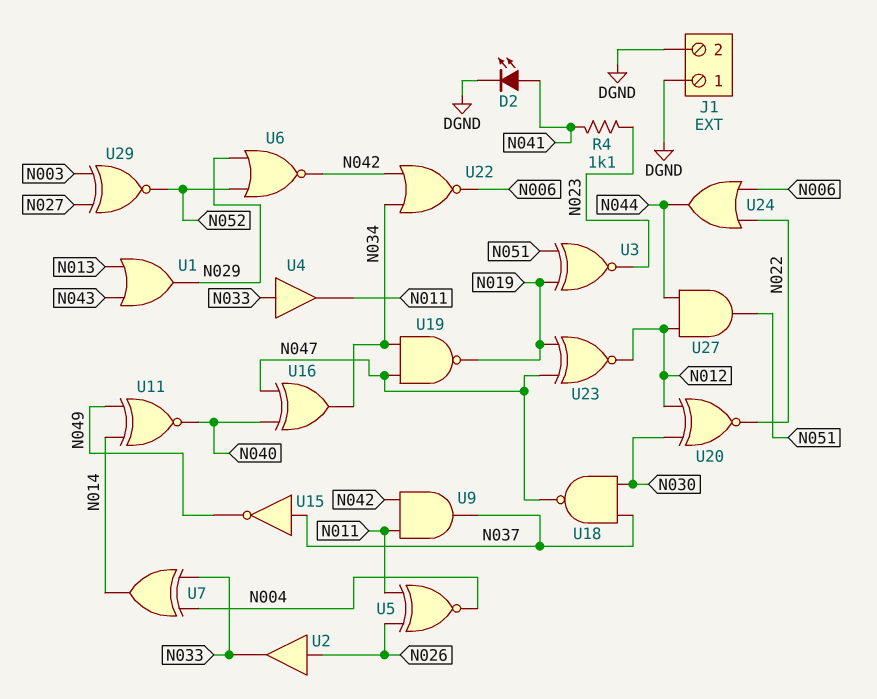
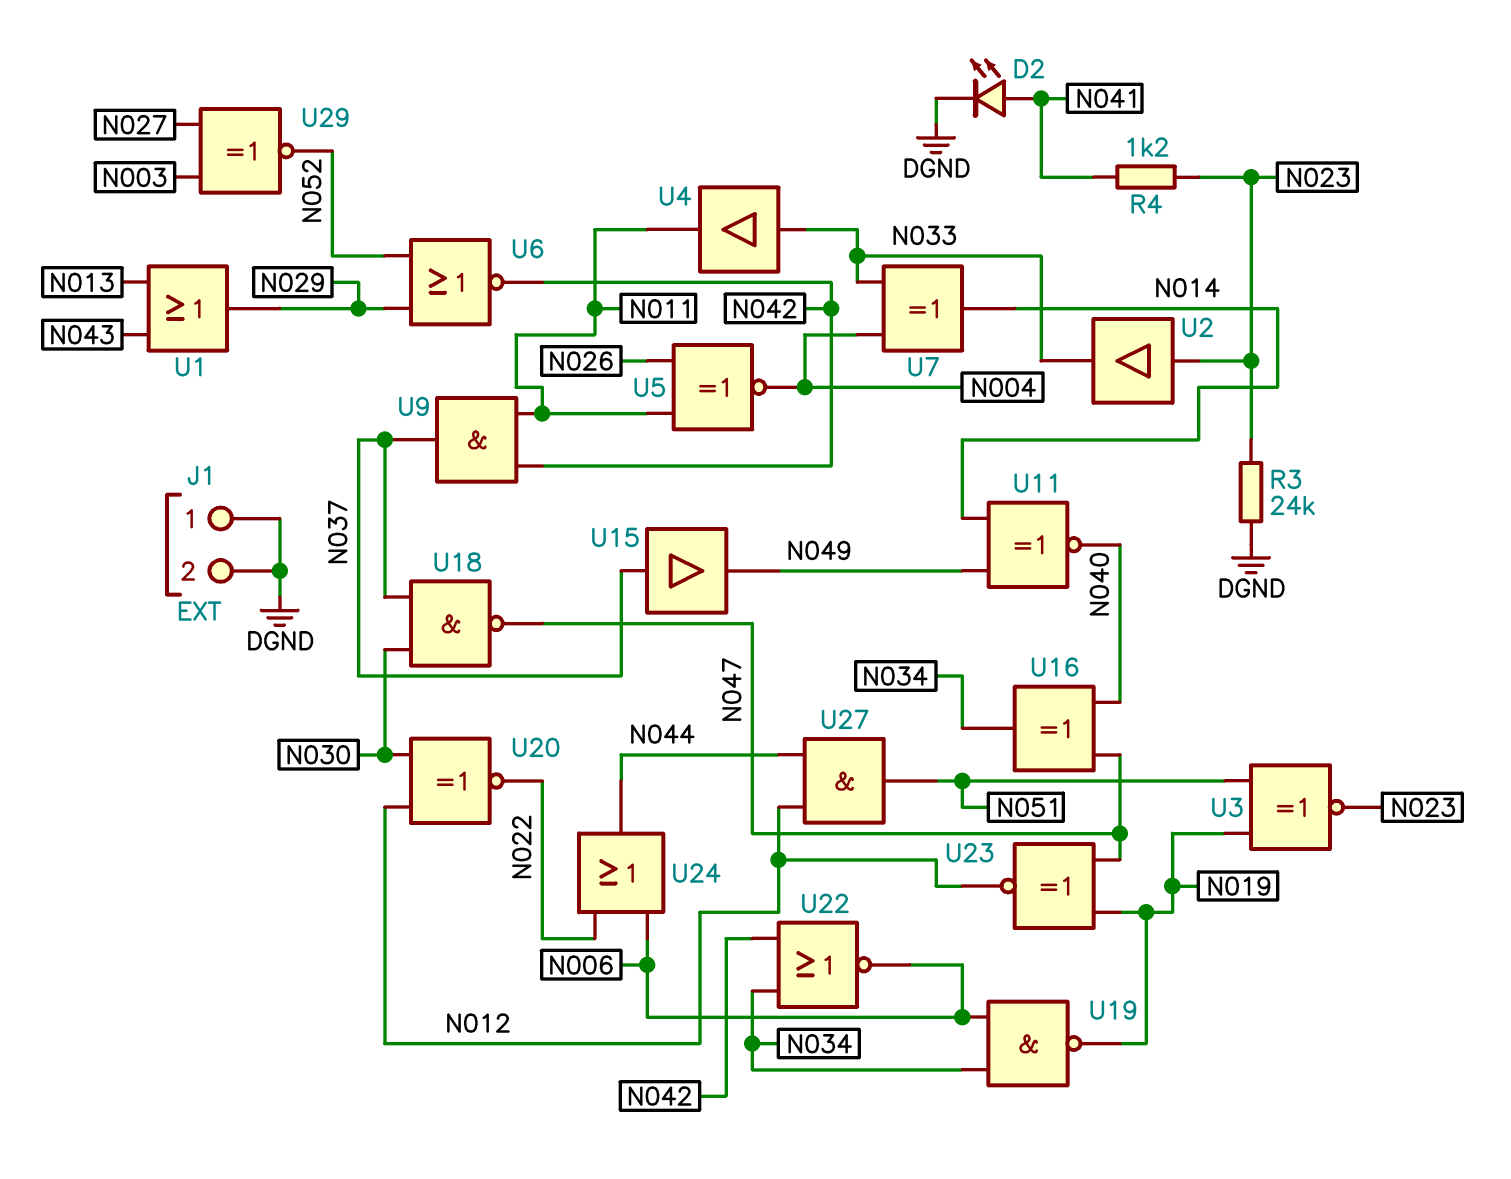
R3: none -> 24k (DGND, N023)
R4: 1.1k (N023, N041) -> 1.2k (N023, N041)
U2: buffer (in N026, out N033) -> buffer (in N023, out N033)
U15: NOT (in N037, out N049) -> buffer (in N037, out N049)
U19: NAND (in N034, in N047, out N019) -> NAND (in N006, in N034, out N019)

